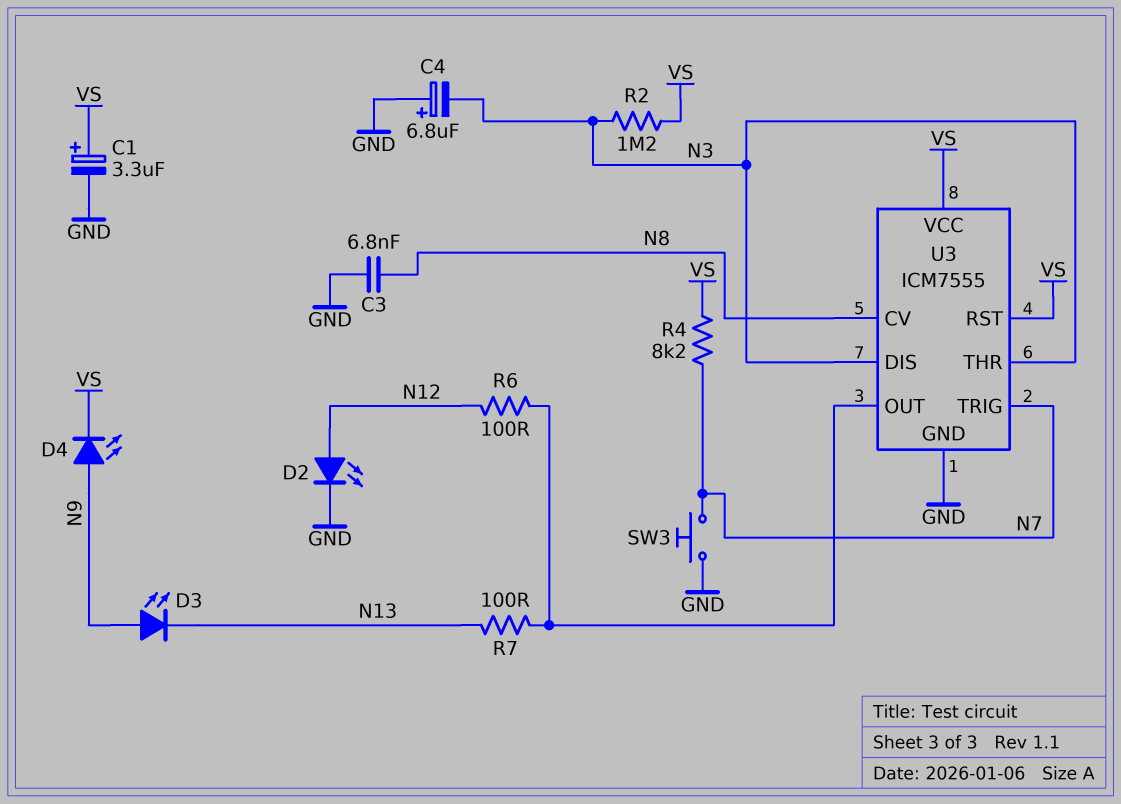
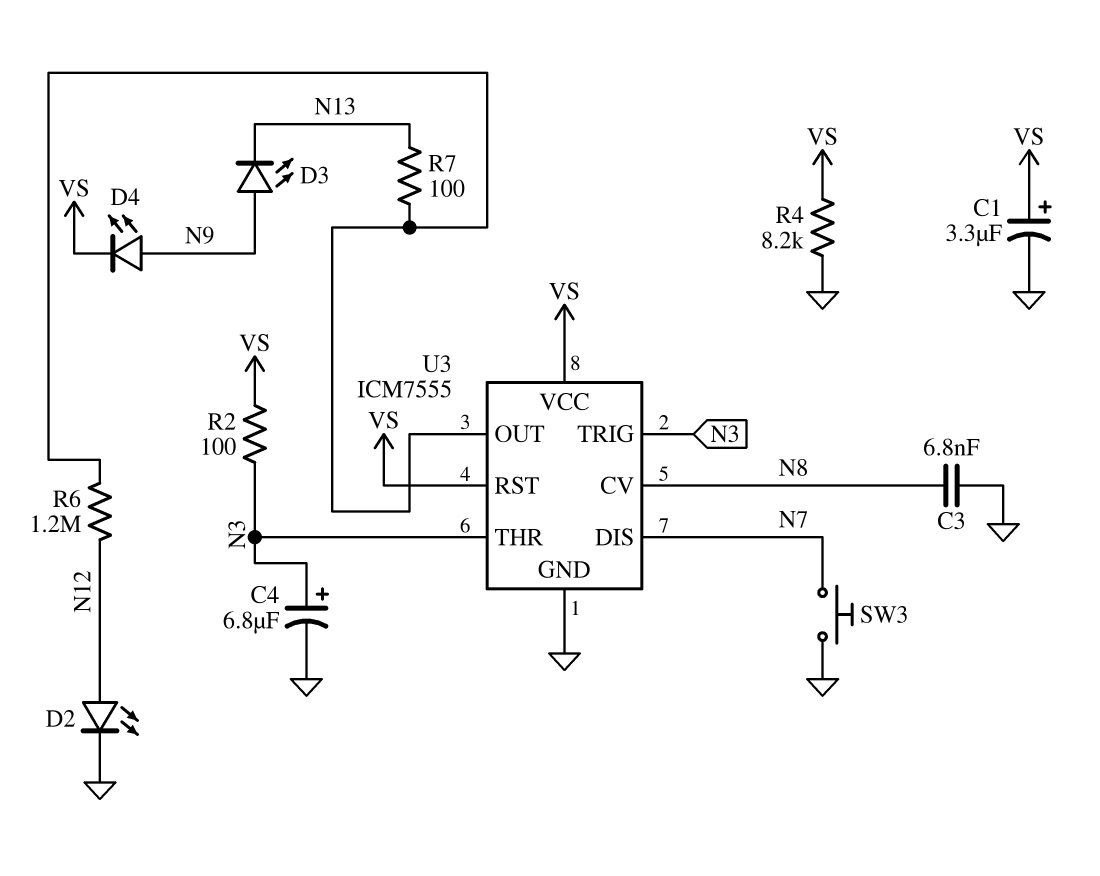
C4: 6.8uF (plus GND, minus N3) -> 6.8uF (plus N3, minus GND)
R2: 1.2M (N3, VS) -> 100 (N3, VS)
R4: 8.2k (N7, VS) -> 8.2k (GND, VS)
R6: 100 (N12, U3/OUT) -> 1.2M (N12, U3/OUT)
U3 pin DIS: N3 -> N7
U3 pin TRIG: N7 -> N3

